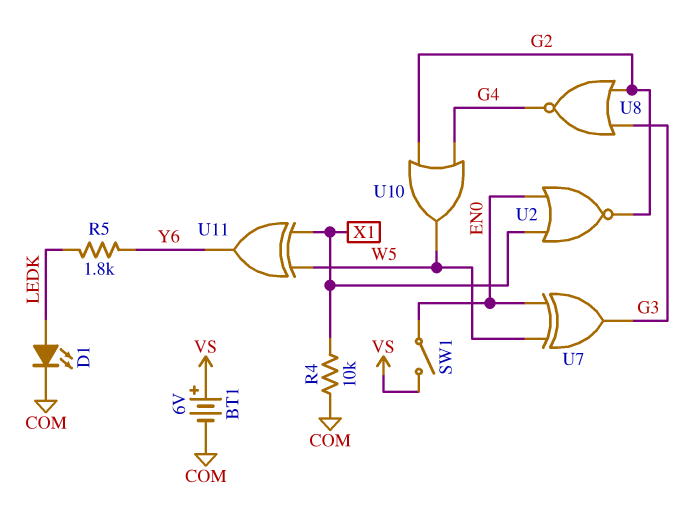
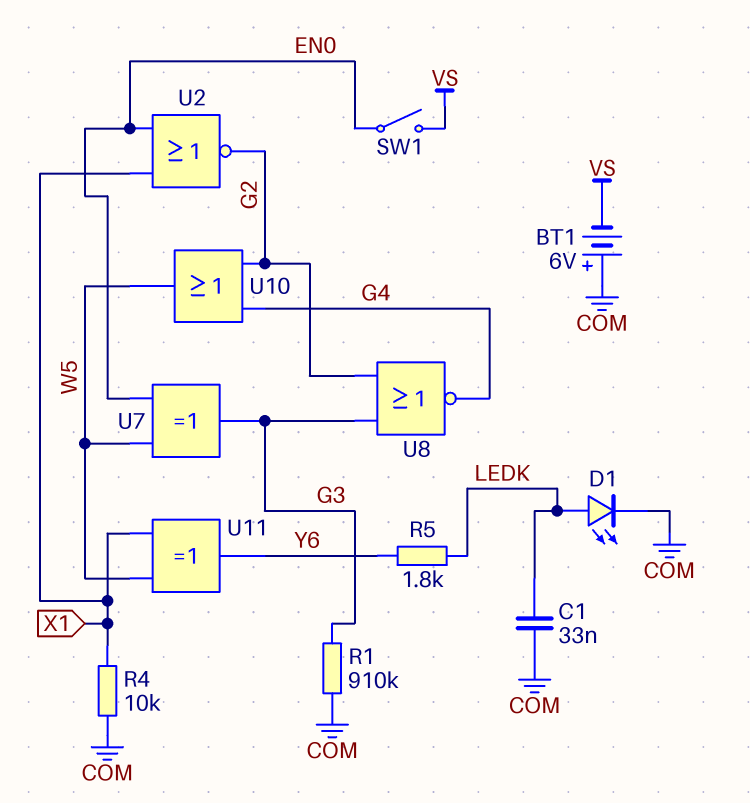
BT1: 6V (plus VS, minus COM) -> 6V (plus COM, minus VS)
C1: none -> 33nF (COM, LEDK)
R1: none -> 910k (COM, G3)

